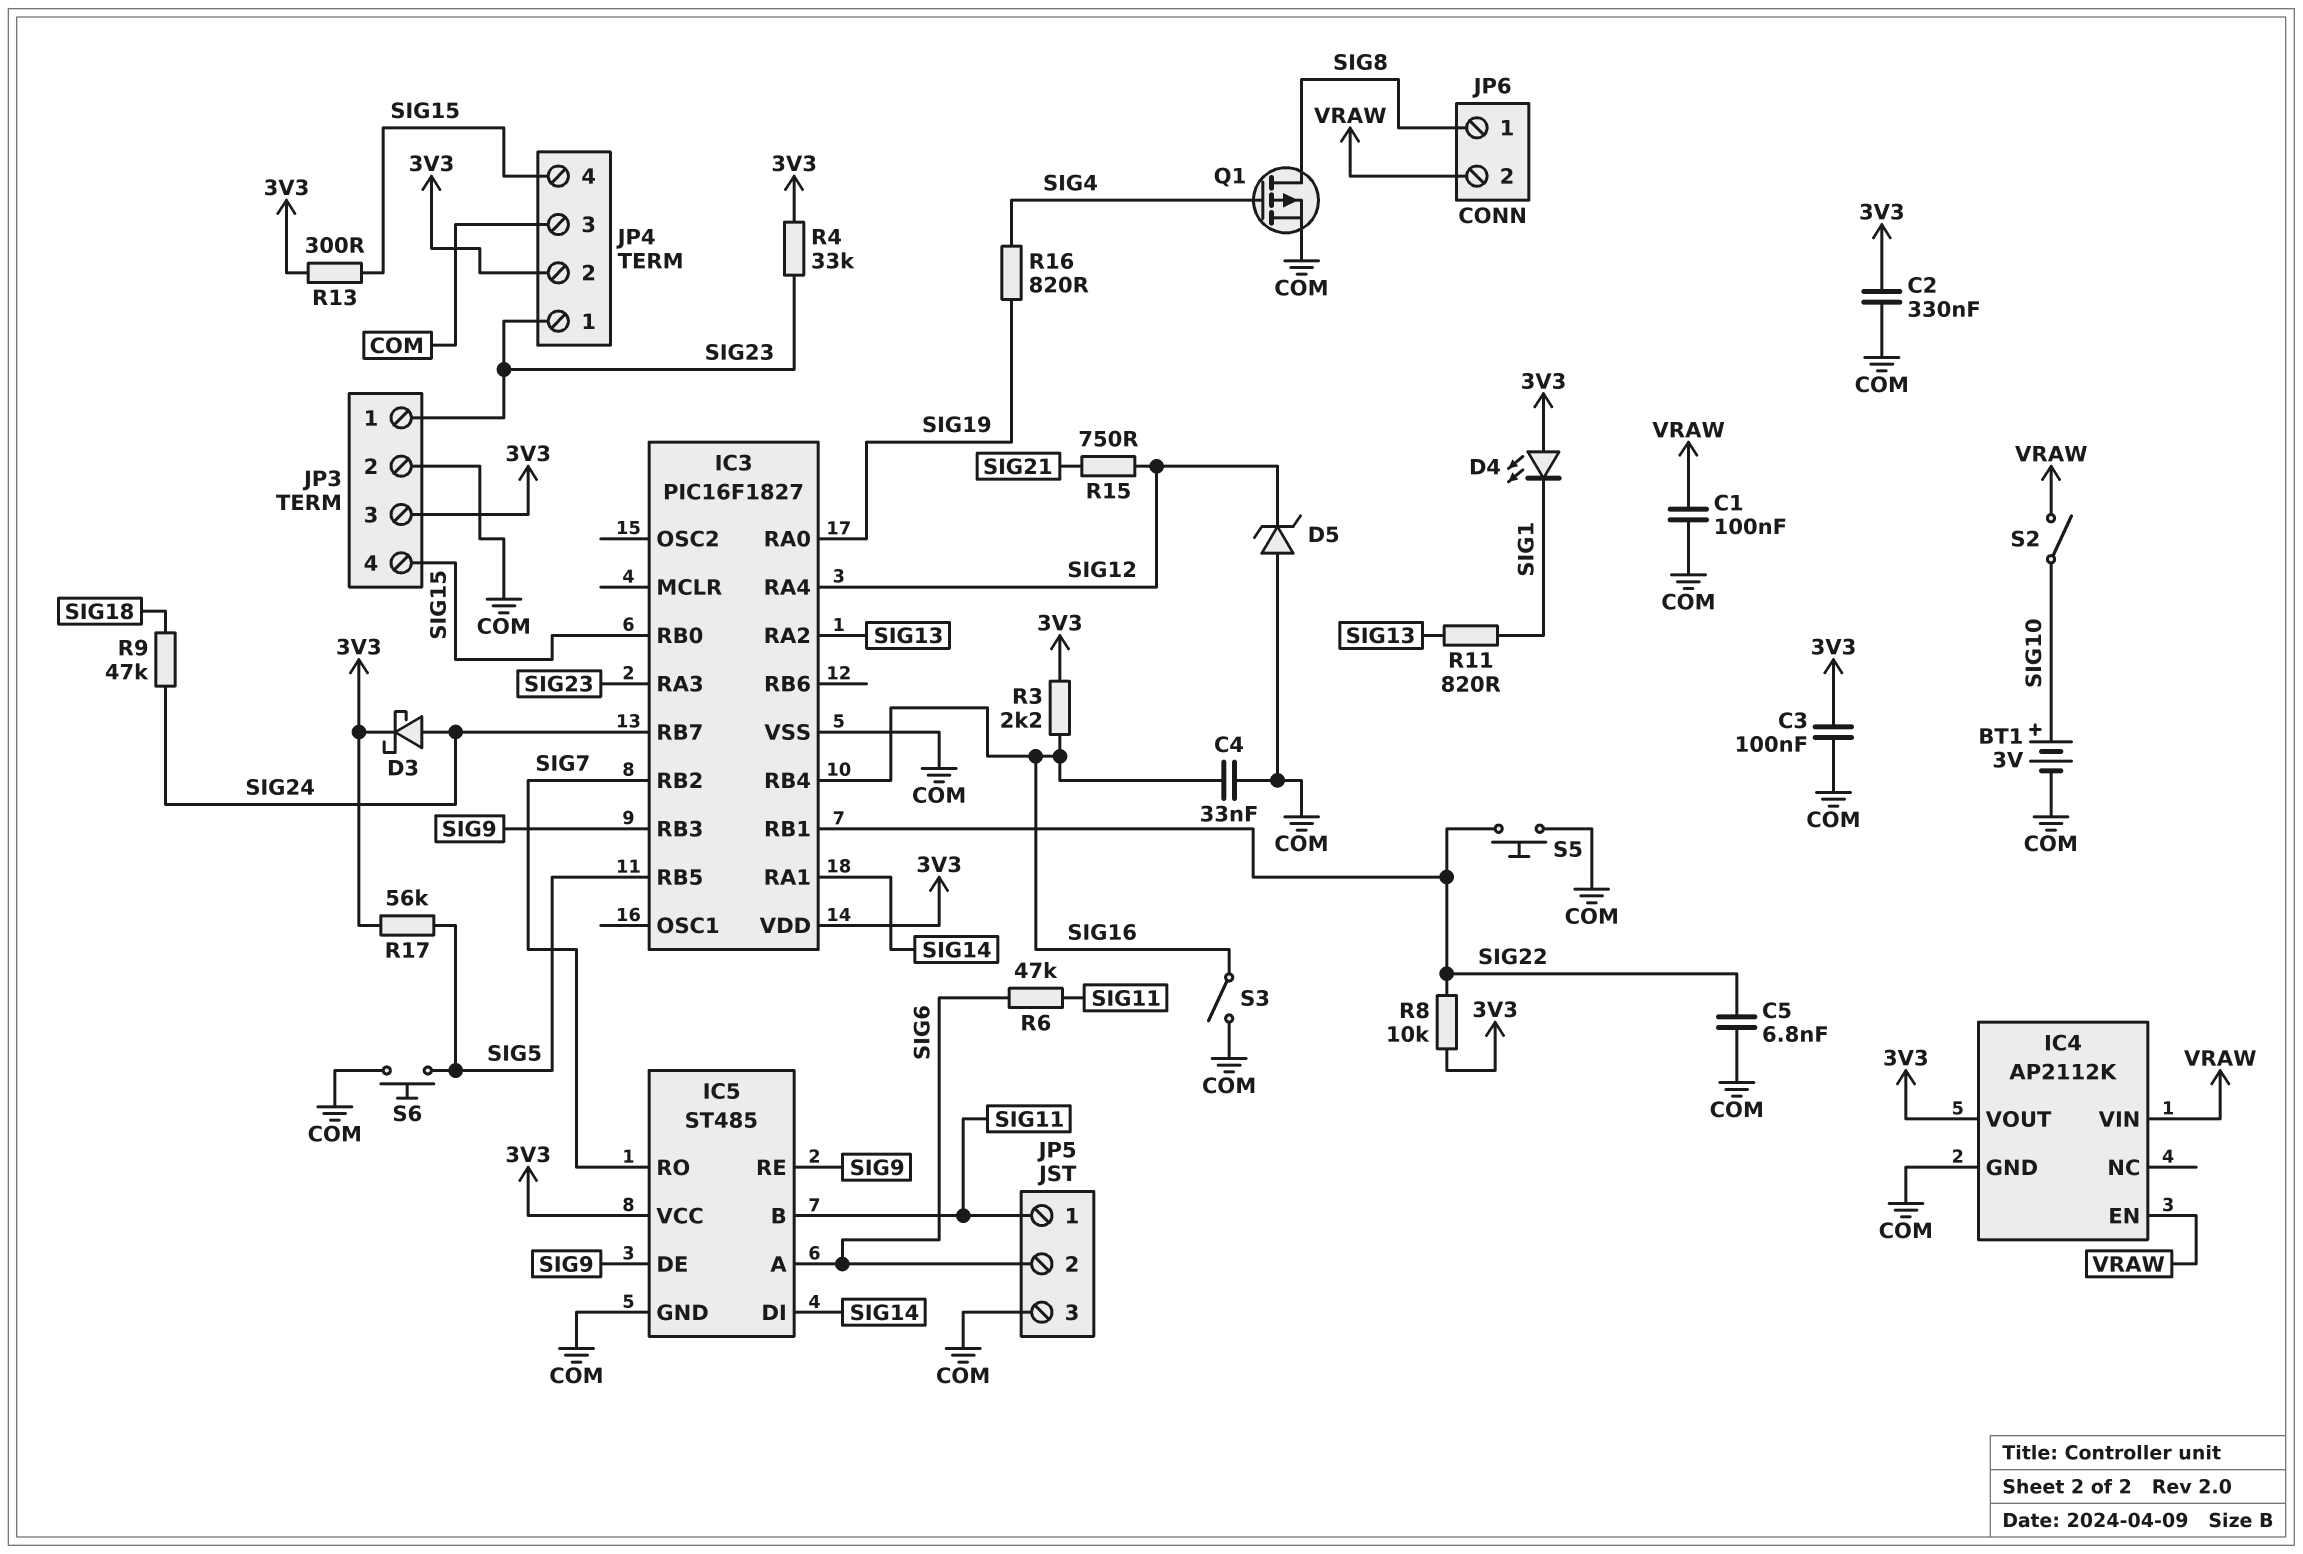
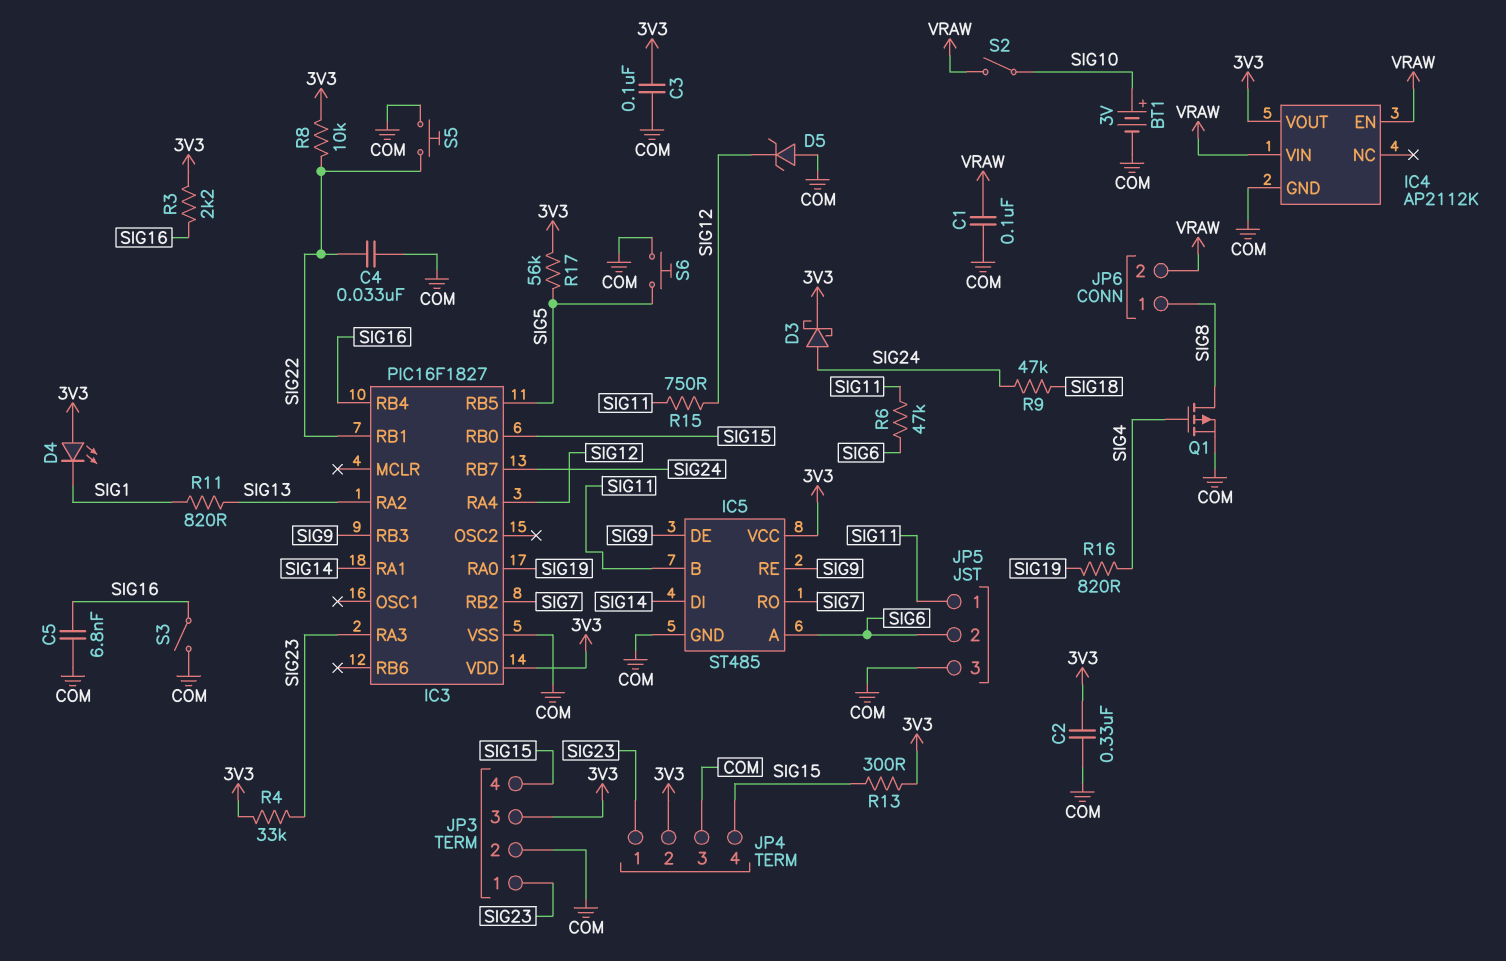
C4: 33nF (COM, SIG16) -> 33nF (COM, SIG22)
C5: 6.8nF (COM, SIG22) -> 6.8nF (COM, SIG16)
R15: 750 (SIG12, SIG21) -> 750 (SIG11, SIG12)

